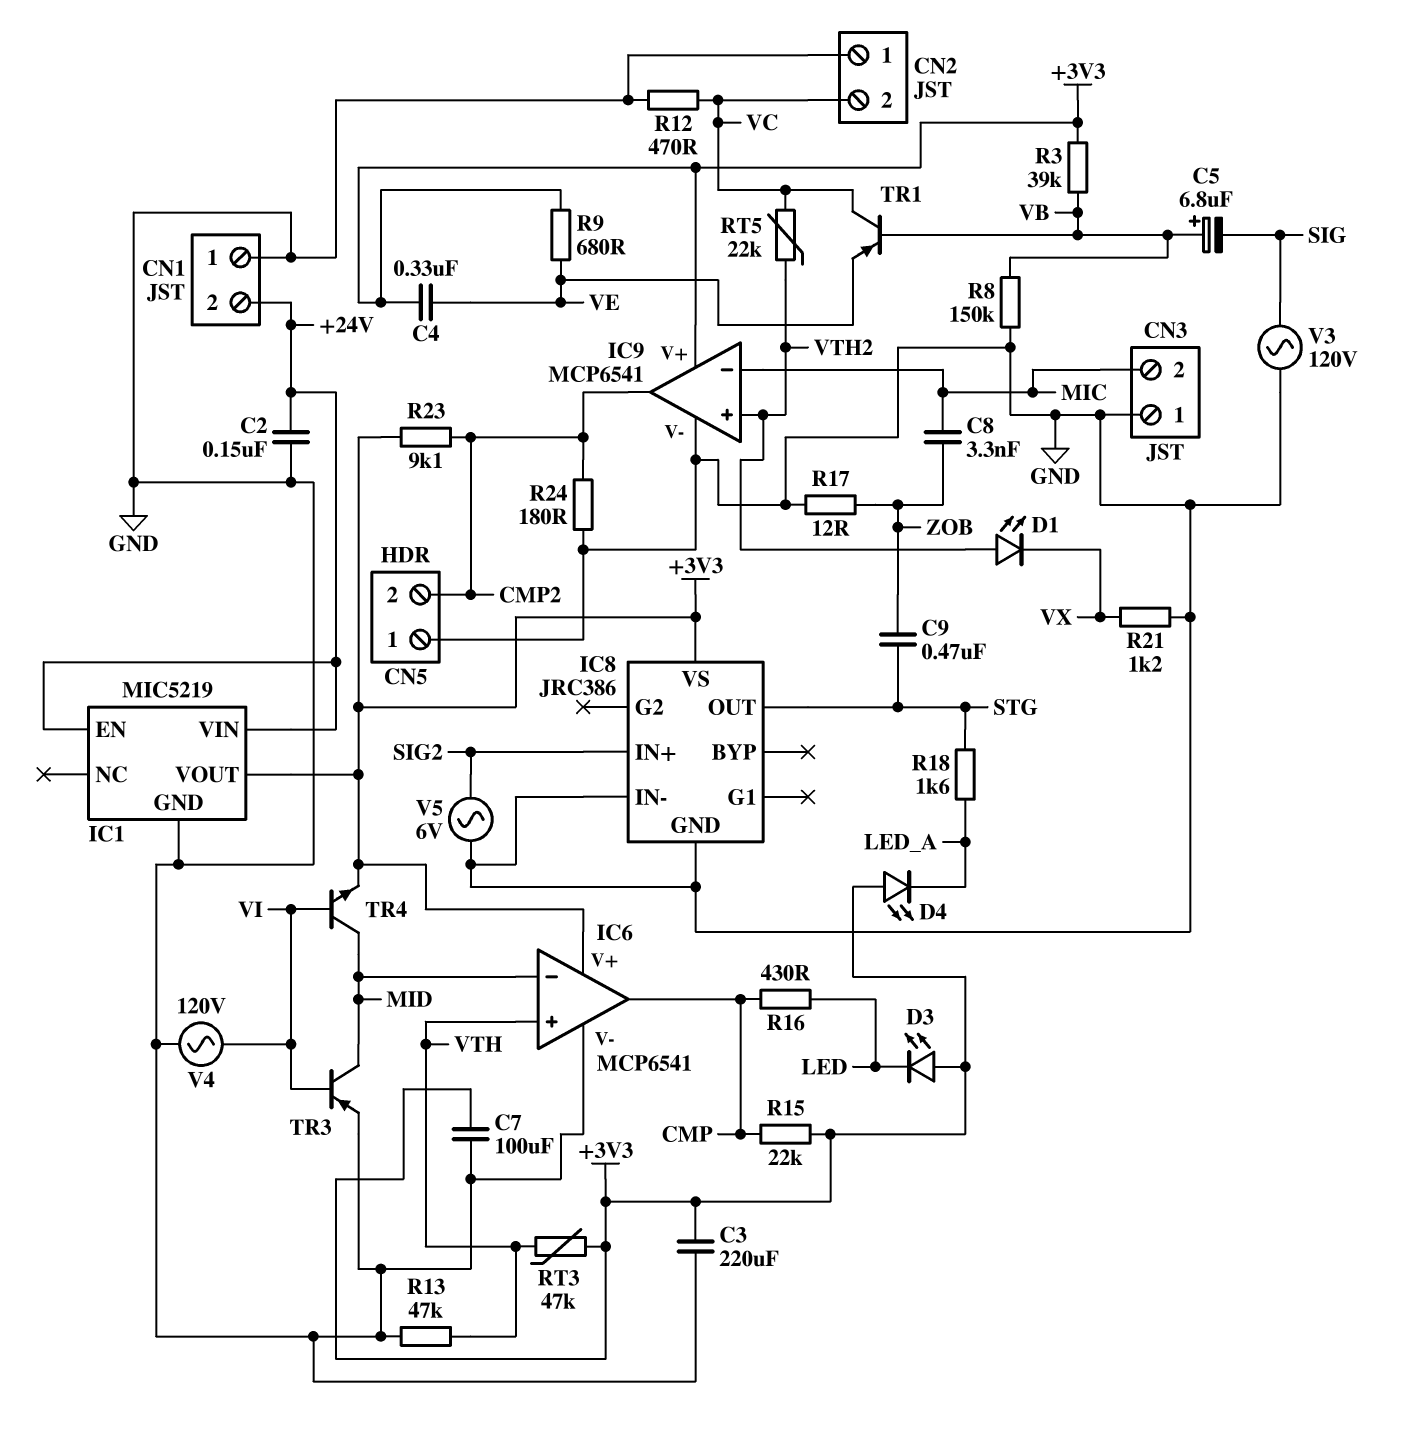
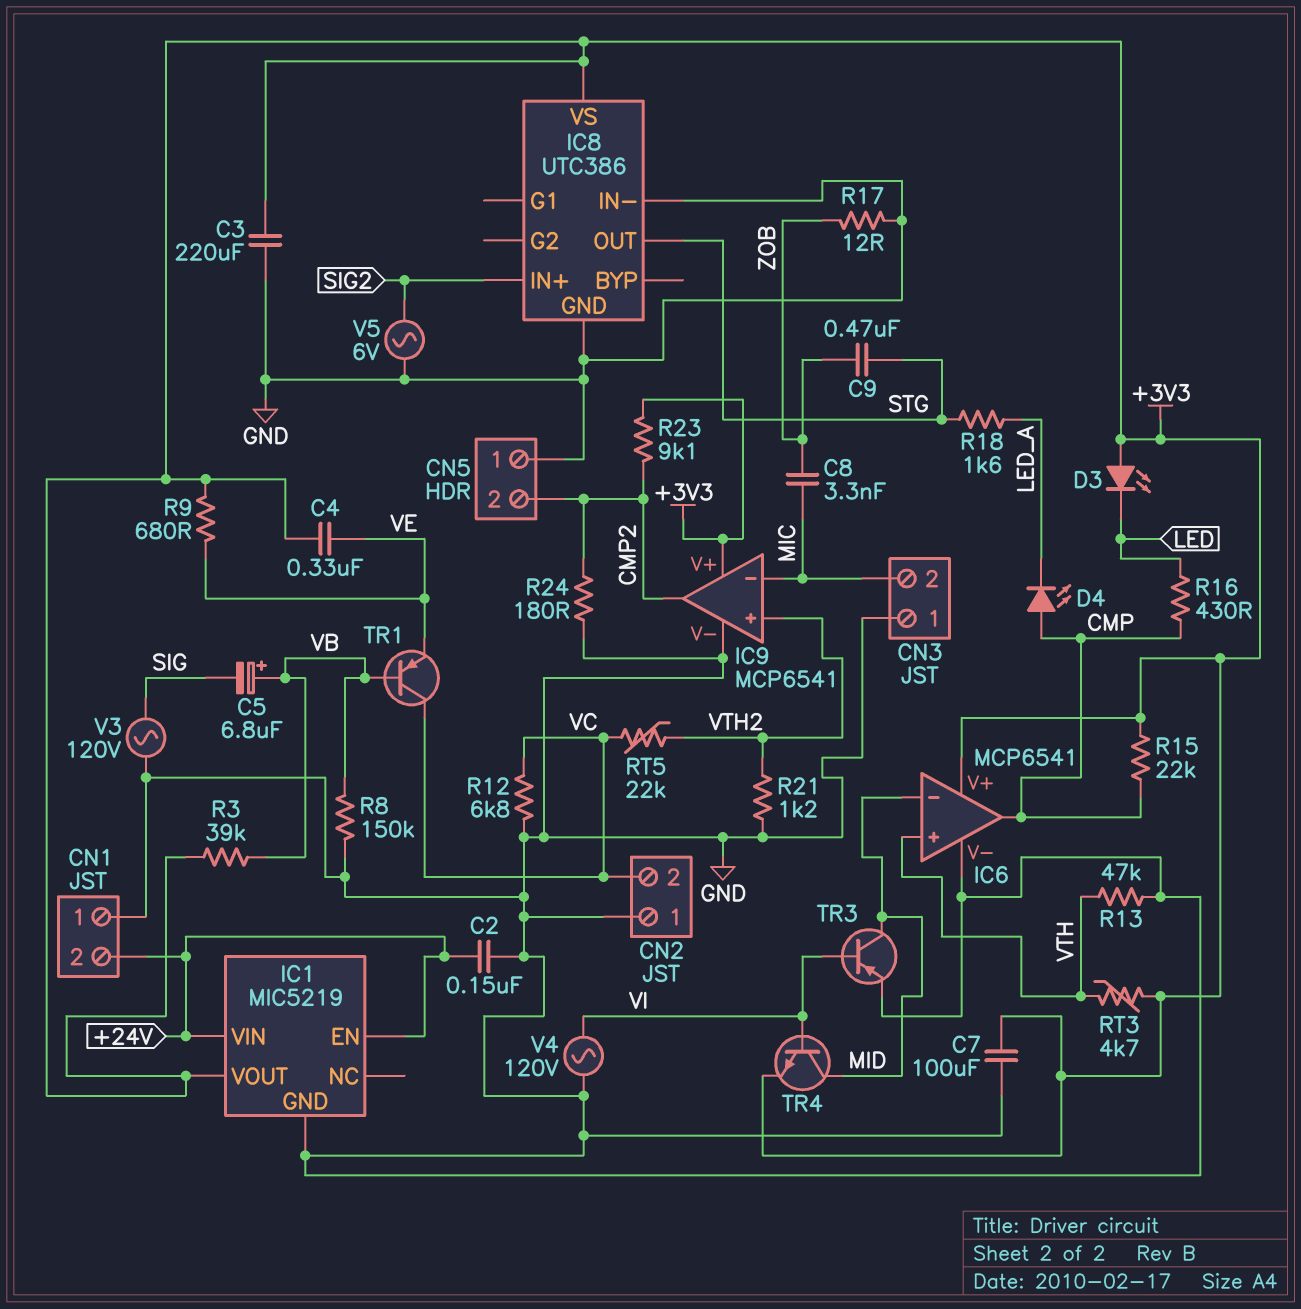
D1: LED (A VTH2, K VX) -> none
D4: LED (A +3V3, K LED_A) -> LED (A CMP, K LED_A)
IC8: JRC386 -> UTC386
R12: 470 (GND, VC) -> 6.8k (GND, VC)
R21: 1.2k (GND, VX) -> 1.2k (GND, VTH2)
RT3: 47k (+3V3, VTH) -> 4.7k (+3V3, VTH)

